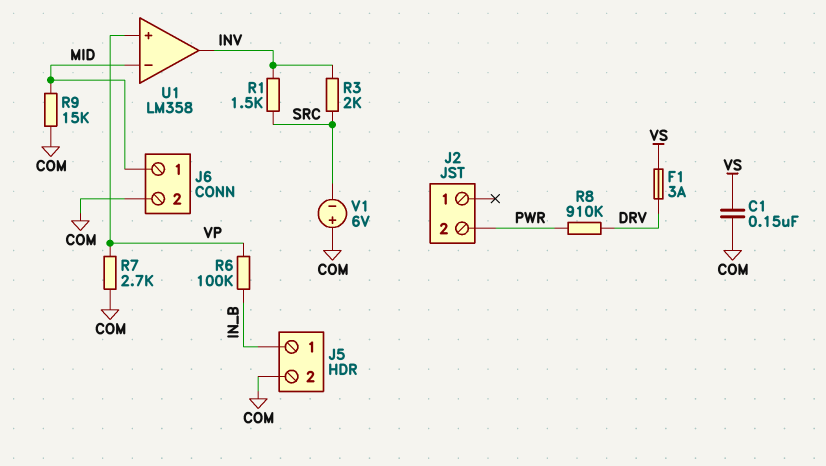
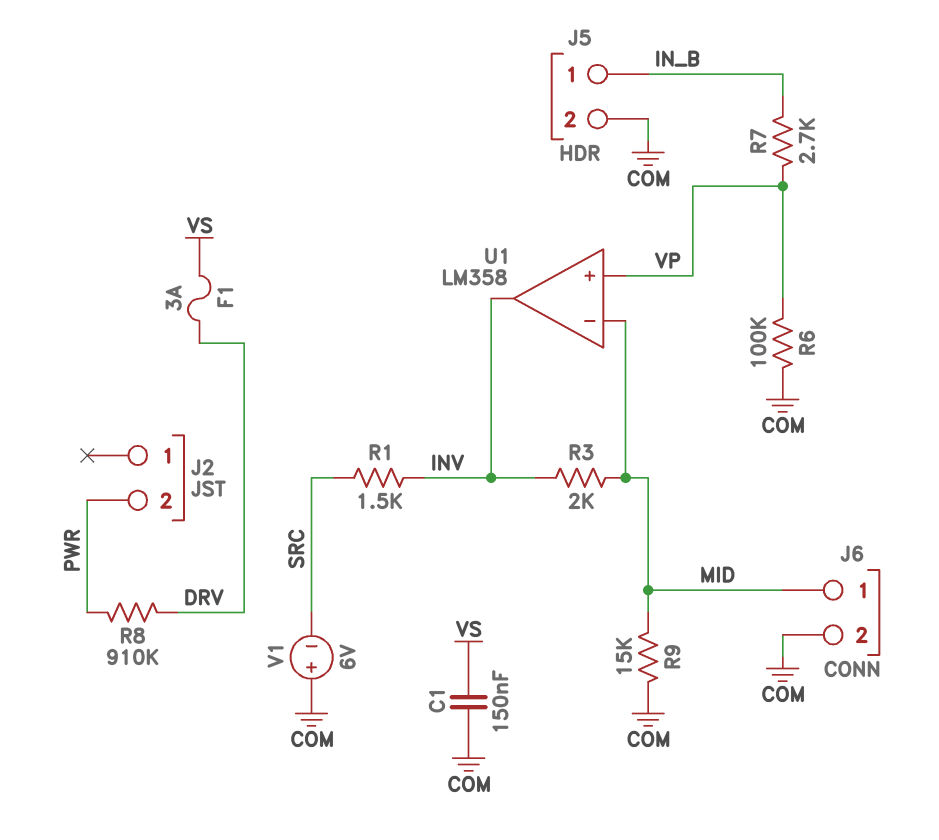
R3: 2k (INV, SRC) -> 2k (INV, MID)
R6: 100k (IN_B, VP) -> 100k (COM, VP)
R7: 2.7k (COM, VP) -> 2.7k (IN_B, VP)

